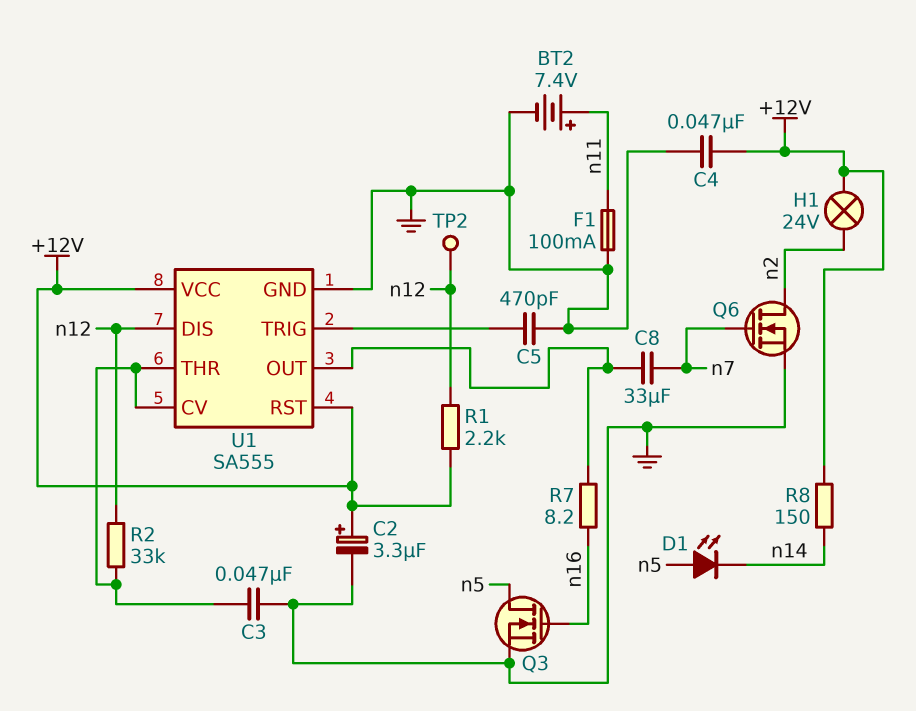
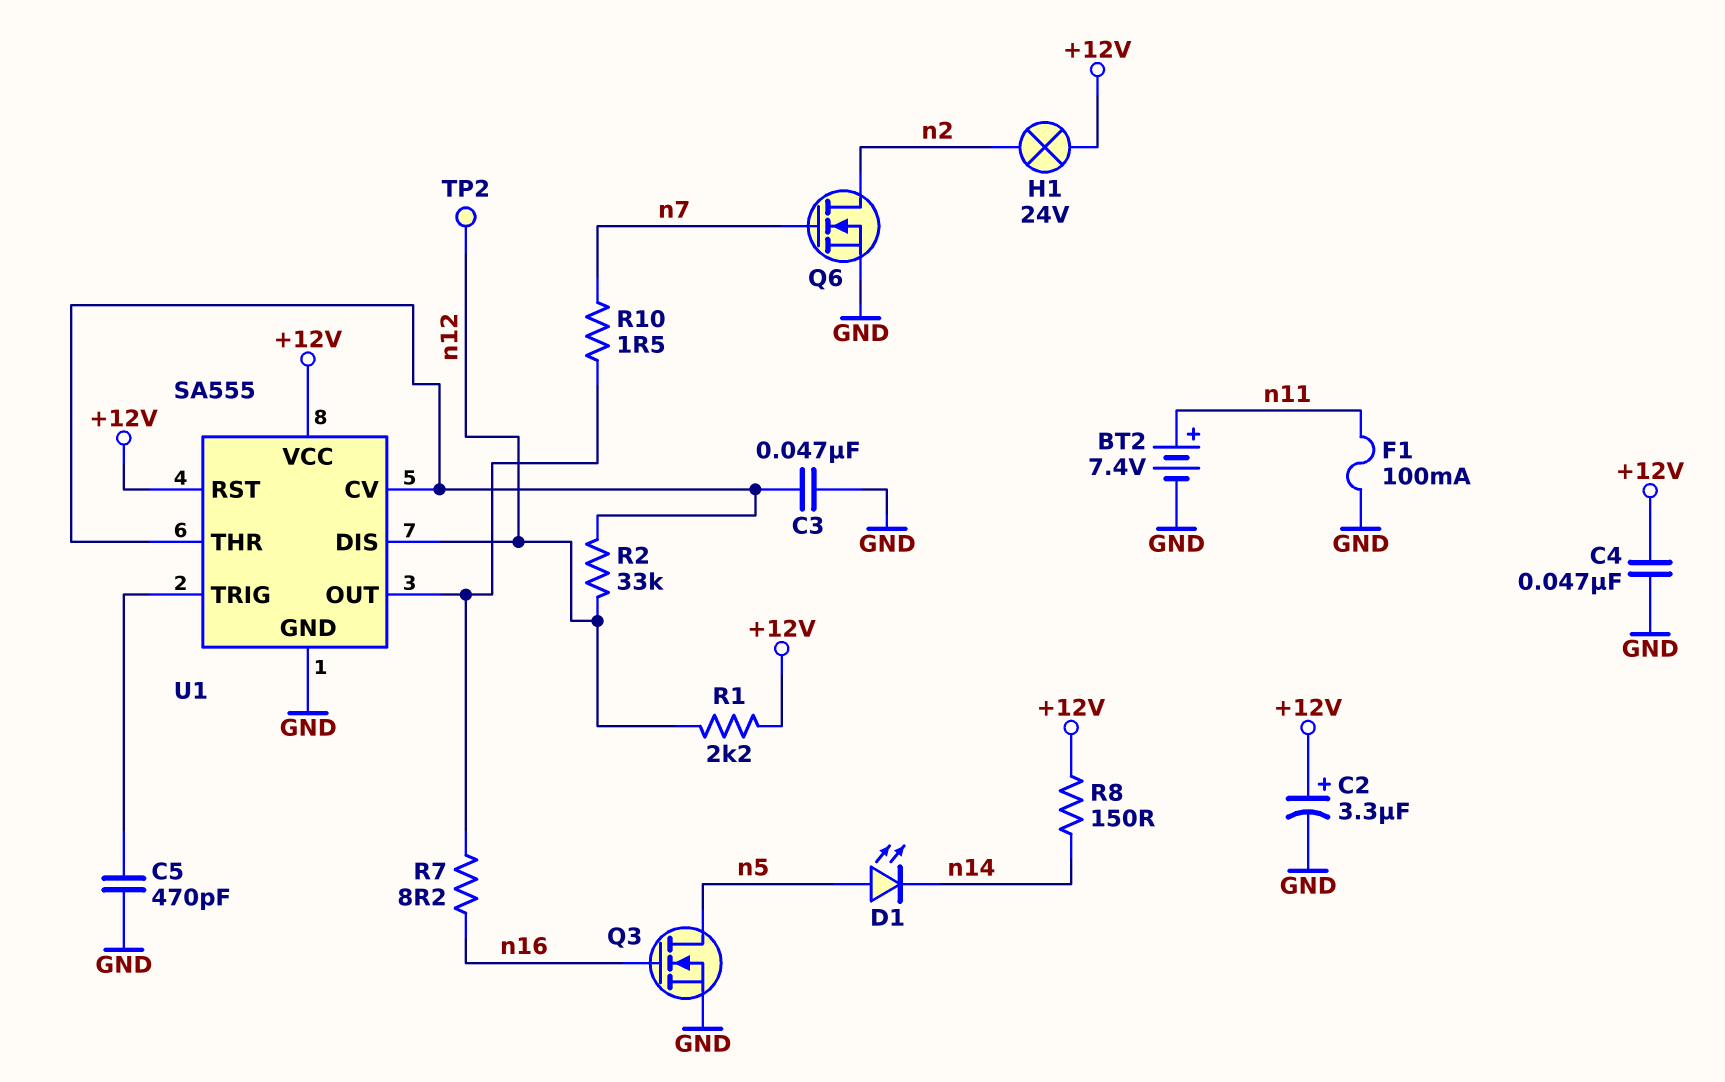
C8: 33uF (U1/OUT, n7) -> none
R10: none -> 1.5 (U1/OUT, n7)

